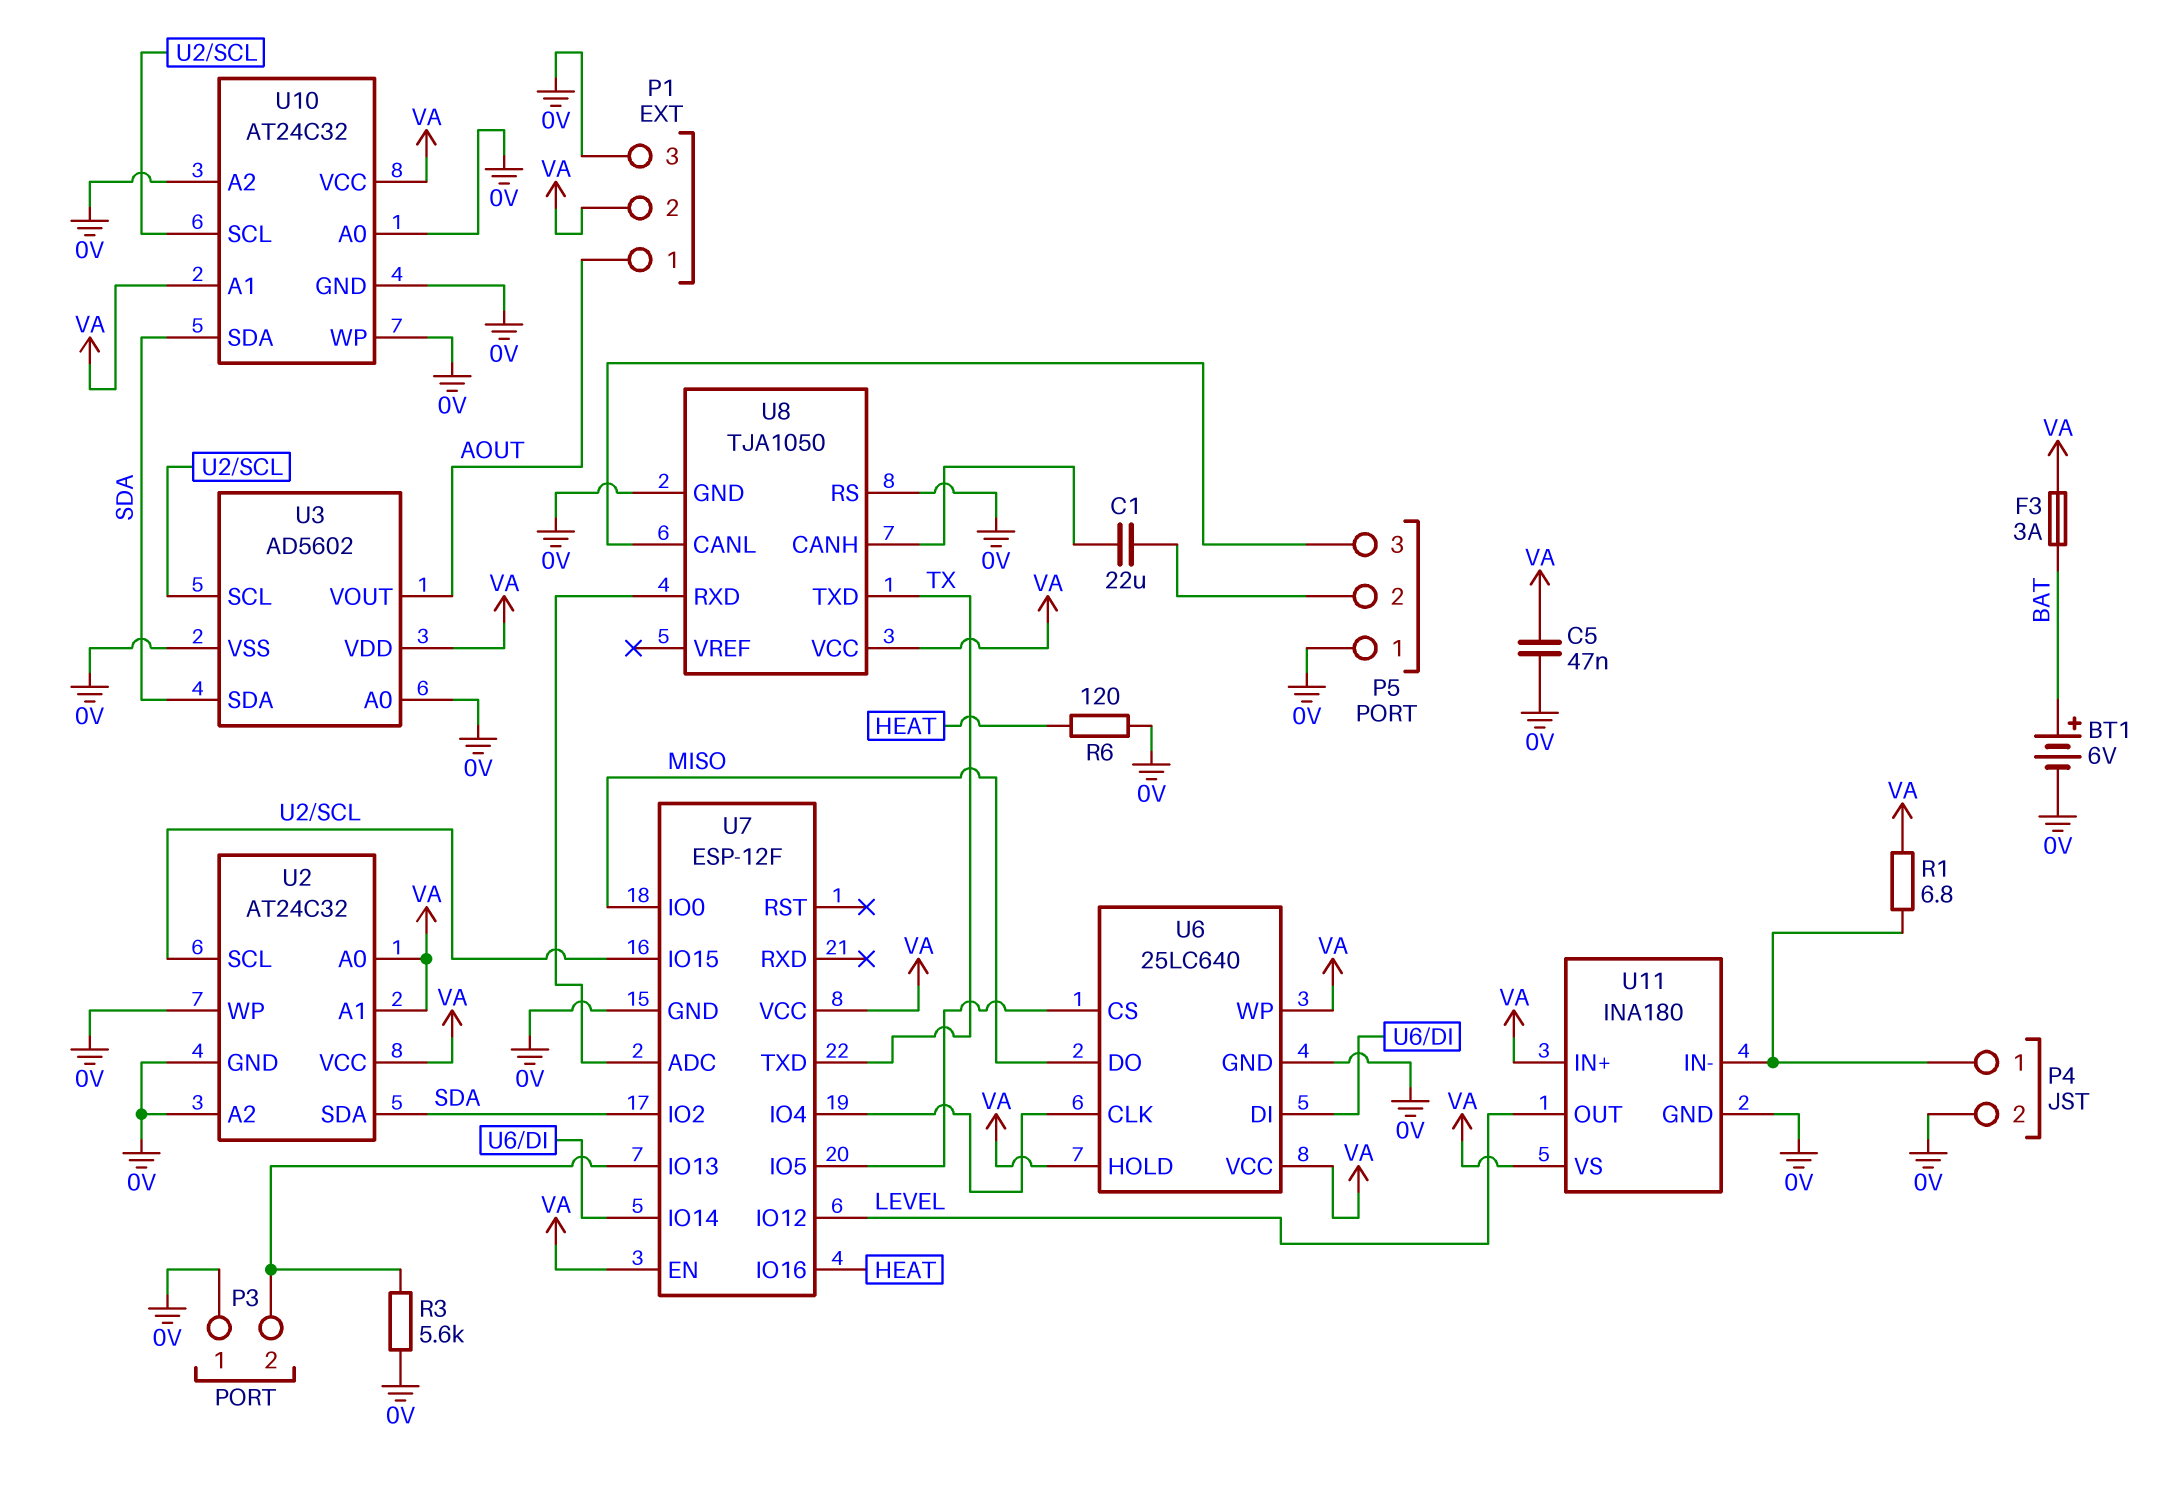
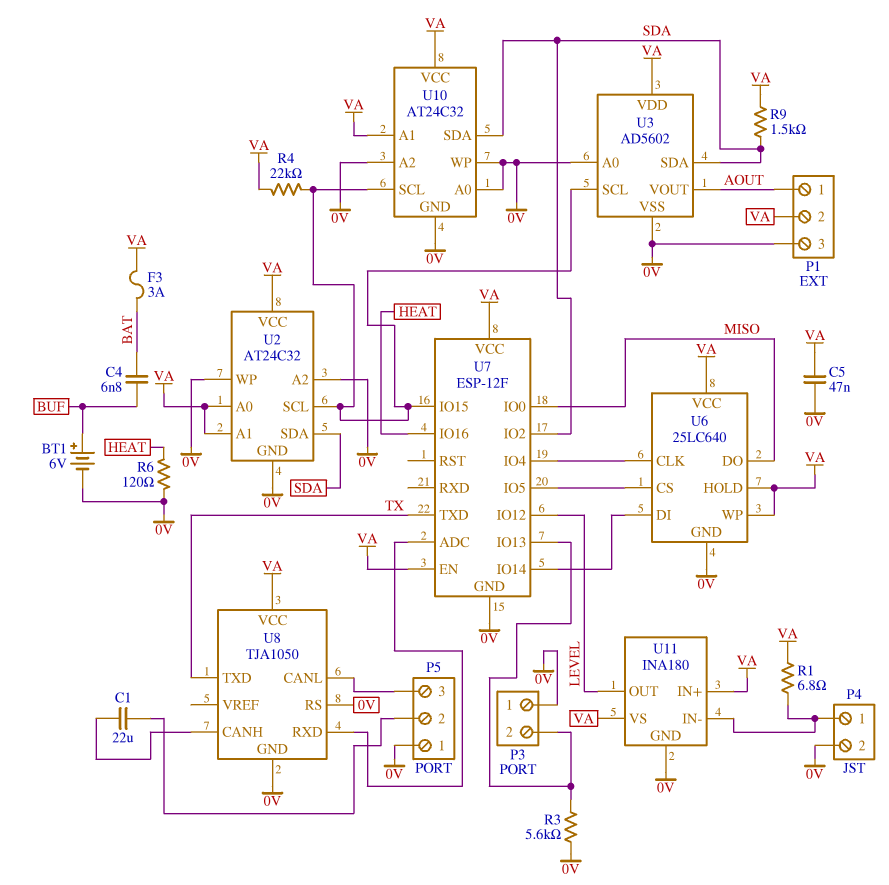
BT1: 6V (plus BAT, minus 0V) -> 6V (plus BUF, minus 0V)
C4: none -> 6.8nF (BAT, BUF)
R4: none -> 22k (U2/SCL, VA)
R9: none -> 1.5k (SDA, VA)

